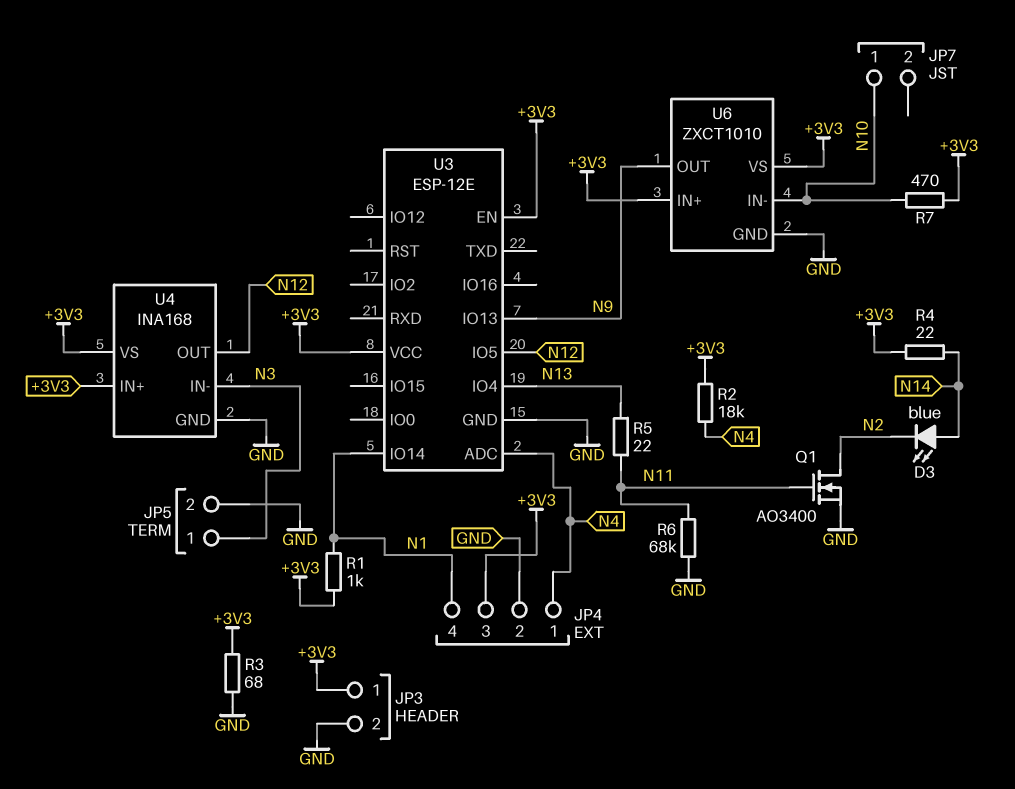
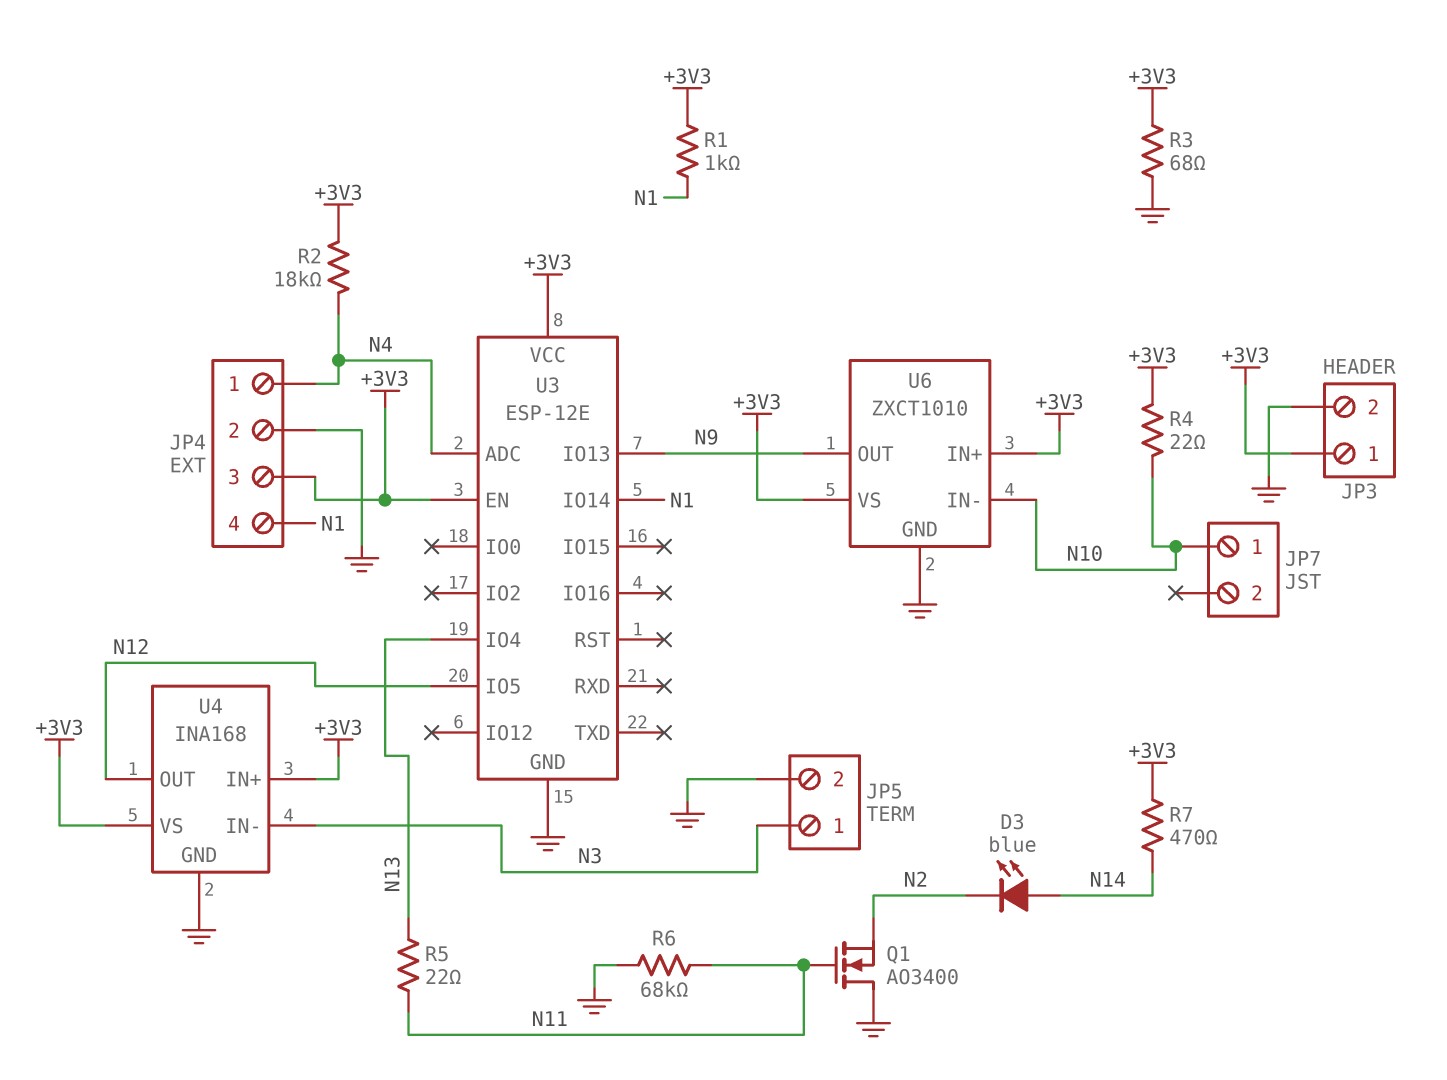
Q1: NMOS AO3400 (G N11, D N2, S GND) -> NMOS AO3400 (G N11, D GND, S N2)
R4: 22 (+3V3, N14) -> 22 (+3V3, N10)
R7: 470 (+3V3, N10) -> 470 (+3V3, N14)

